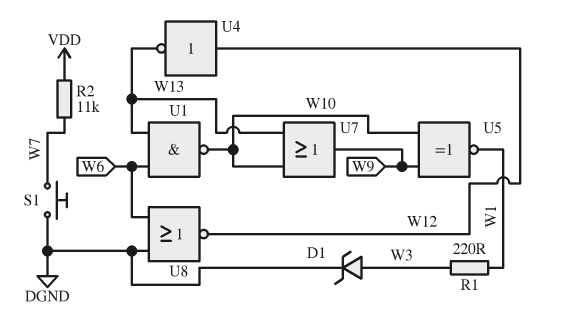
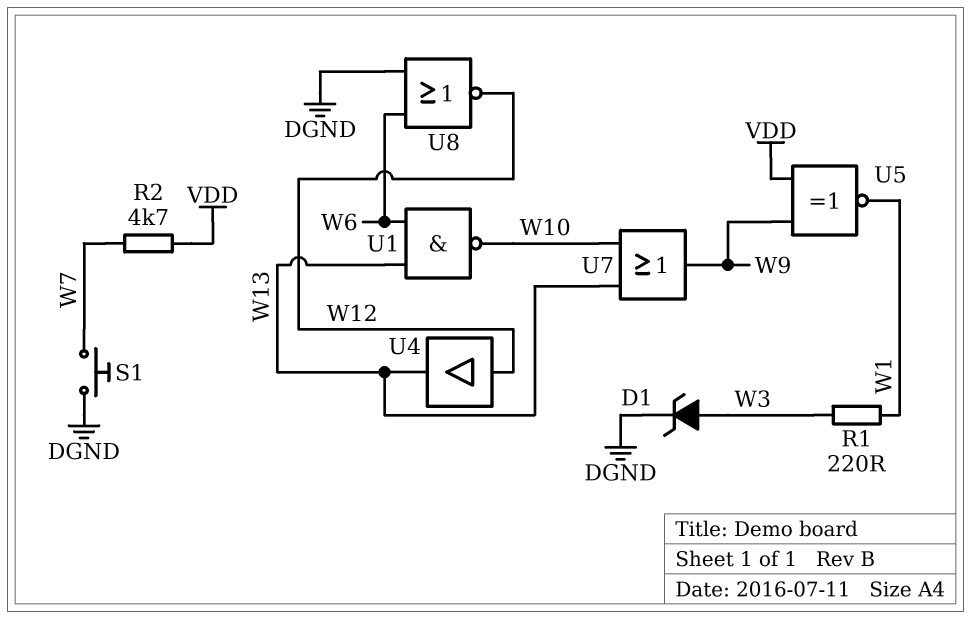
R2: 11k (VDD, W7) -> 4.7k (VDD, W7)
U4: NOT (in W12, out W13) -> buffer (in W12, out W13)
U5: XNOR (in W9, in W10, out W1) -> XNOR (in VDD, in W9, out W1)

